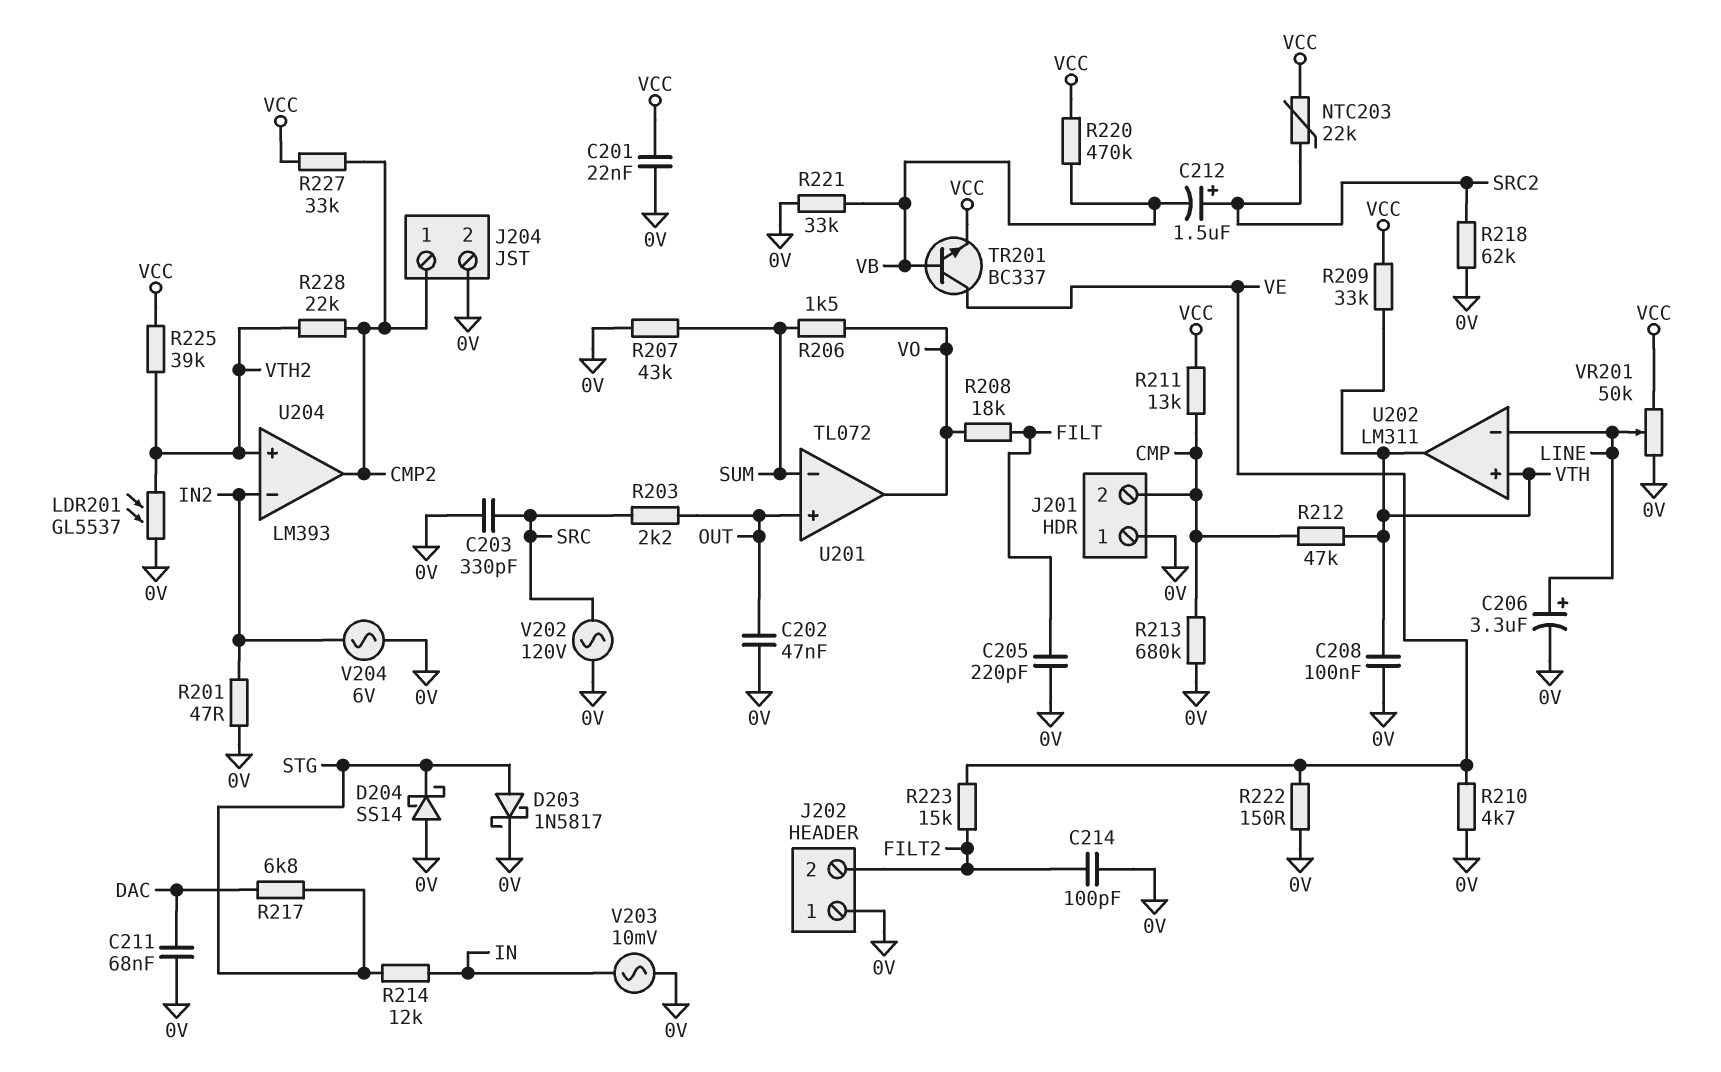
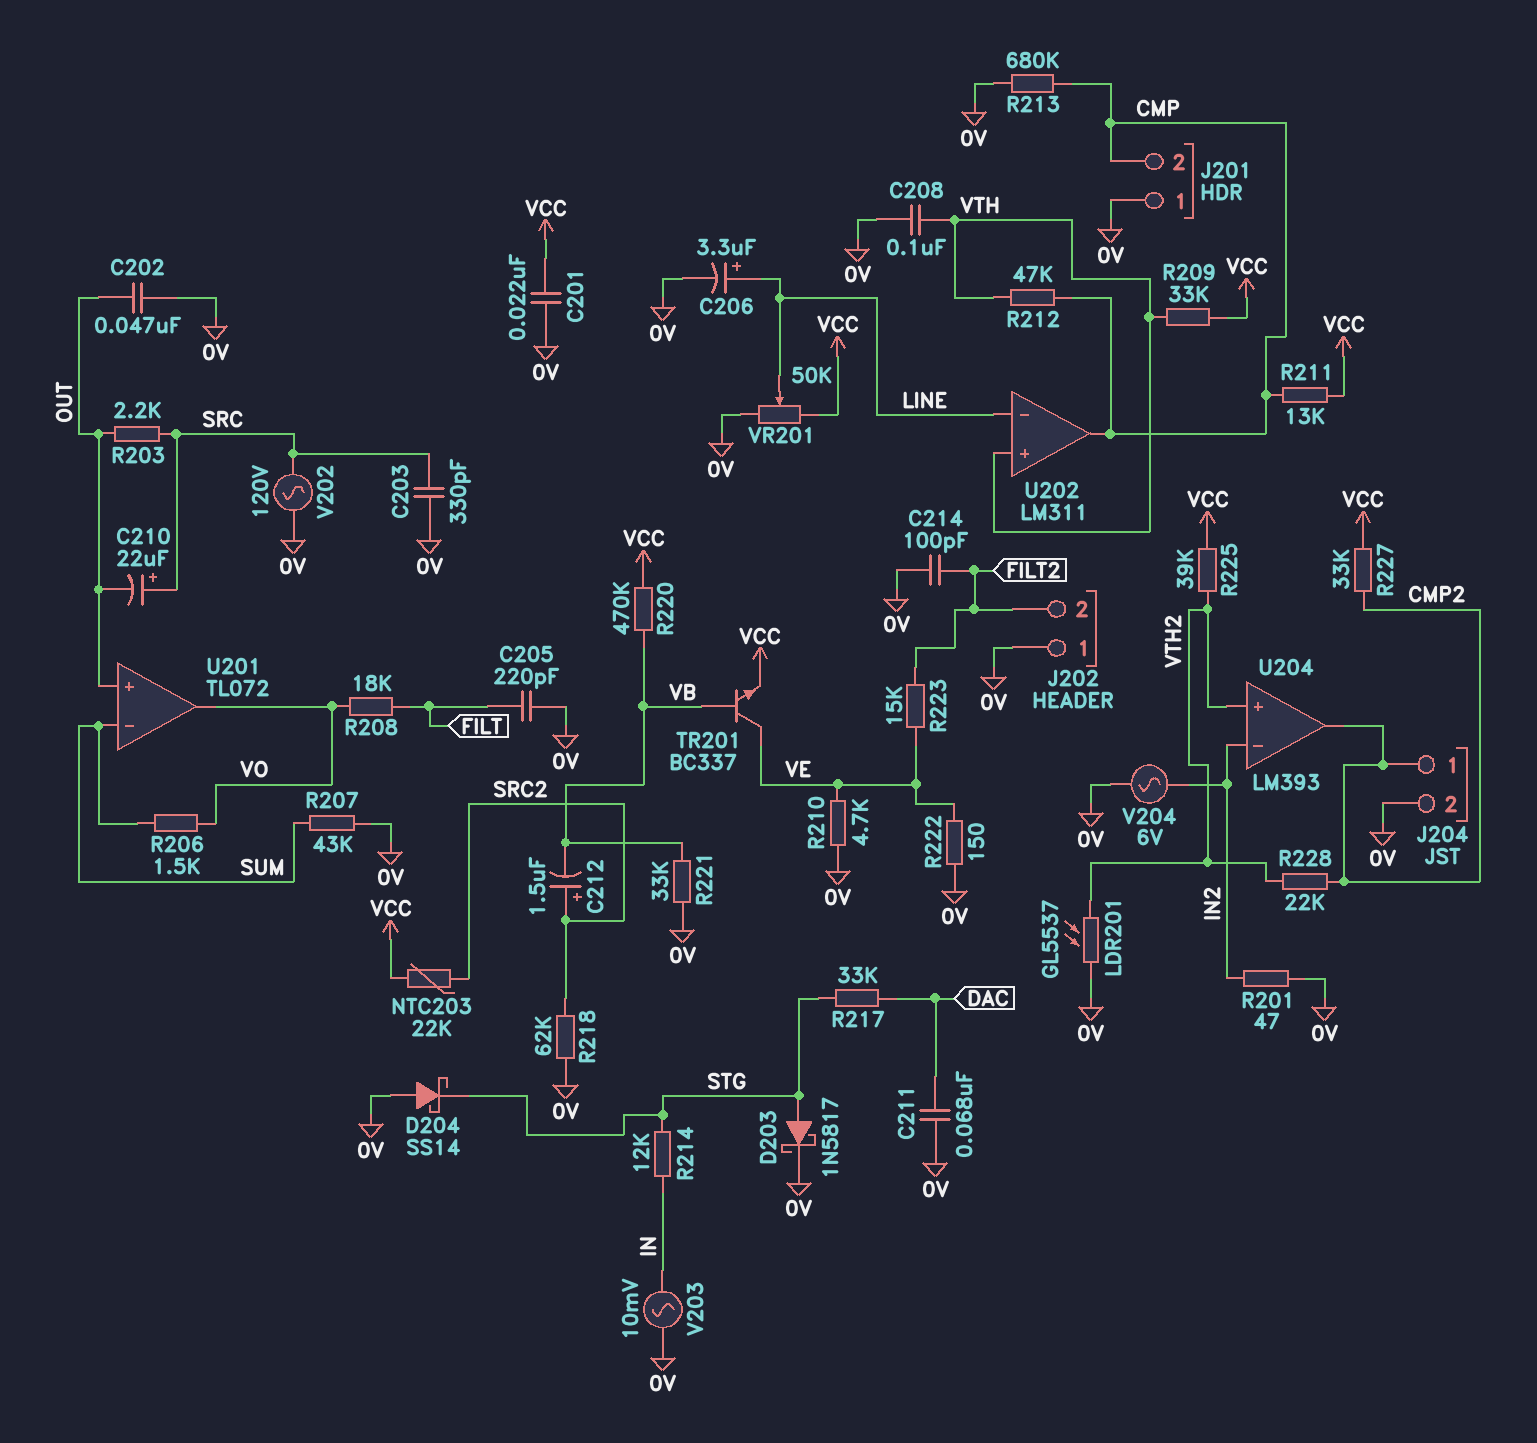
C210: none -> 22uF (plus SRC, minus OUT)
R217: 6.8k (DAC, STG) -> 33k (DAC, STG)
U202 pin out: VTH -> CMP

